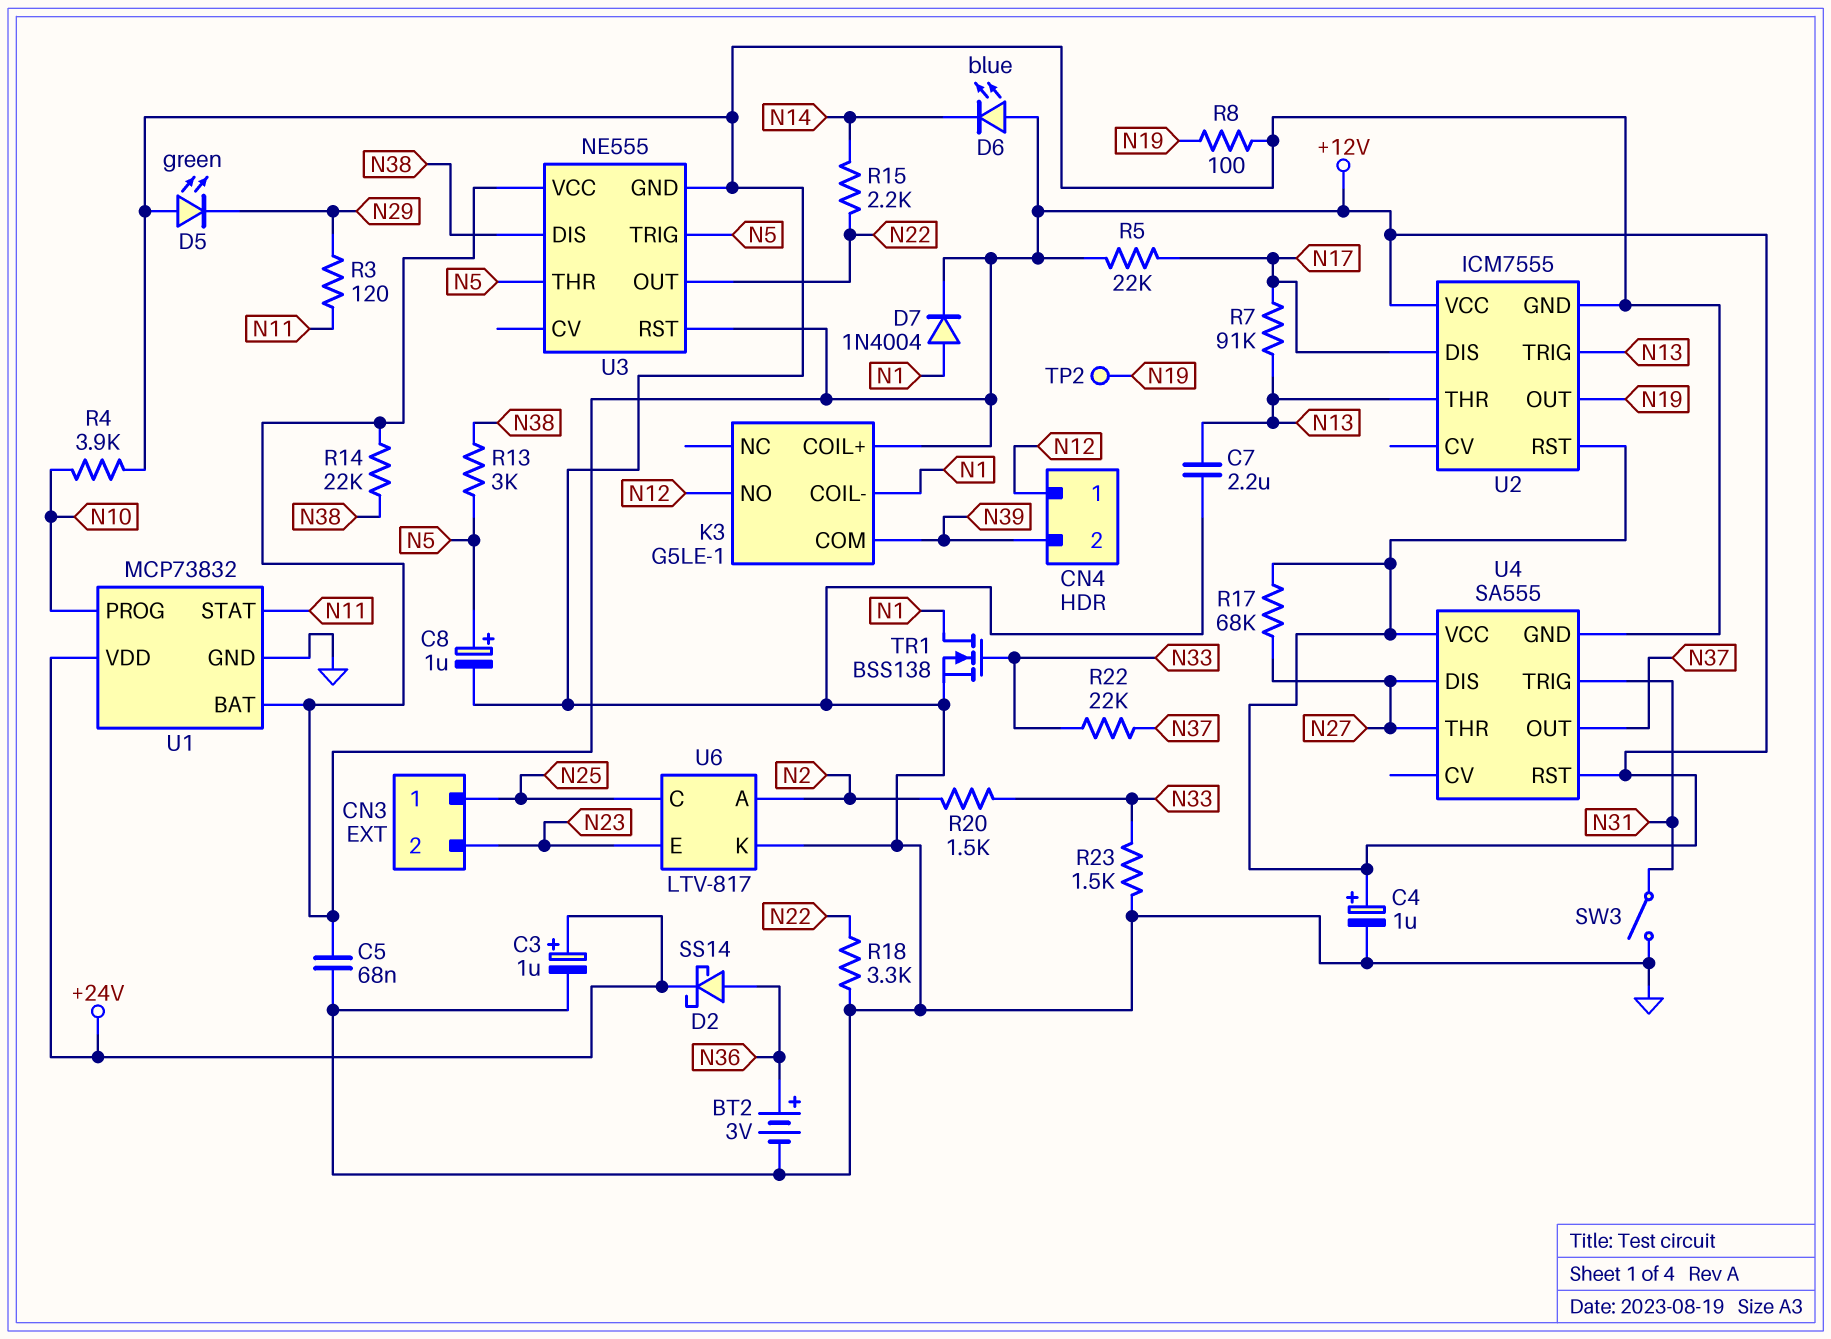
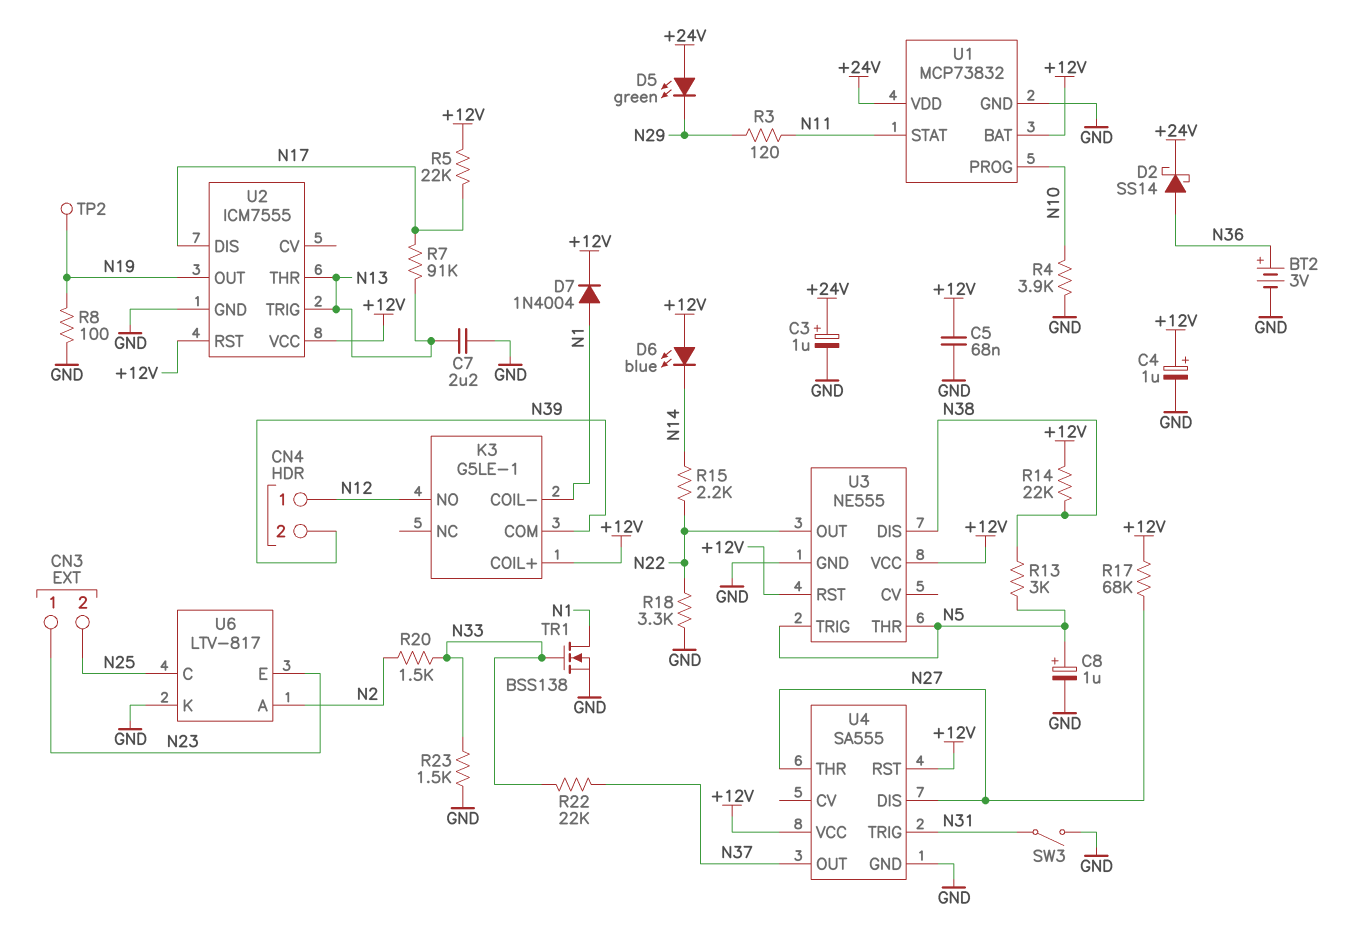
CN3 pin 1: N25 -> N23
CN3 pin 2: N23 -> N25
D5: LED green (A GND, K N29) -> LED green (A +24V, K N29)

